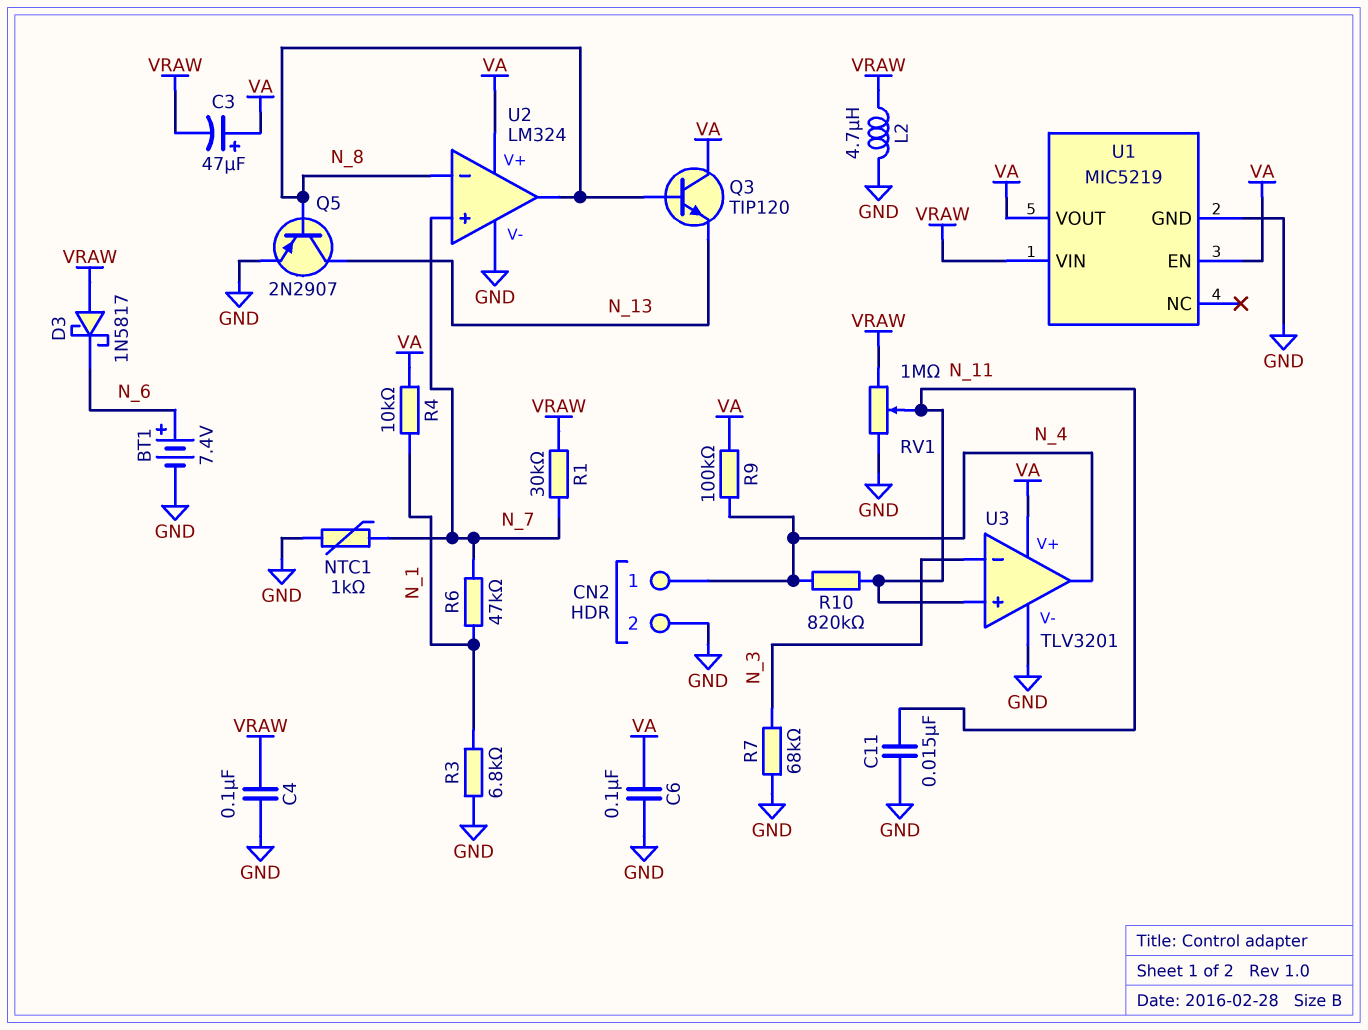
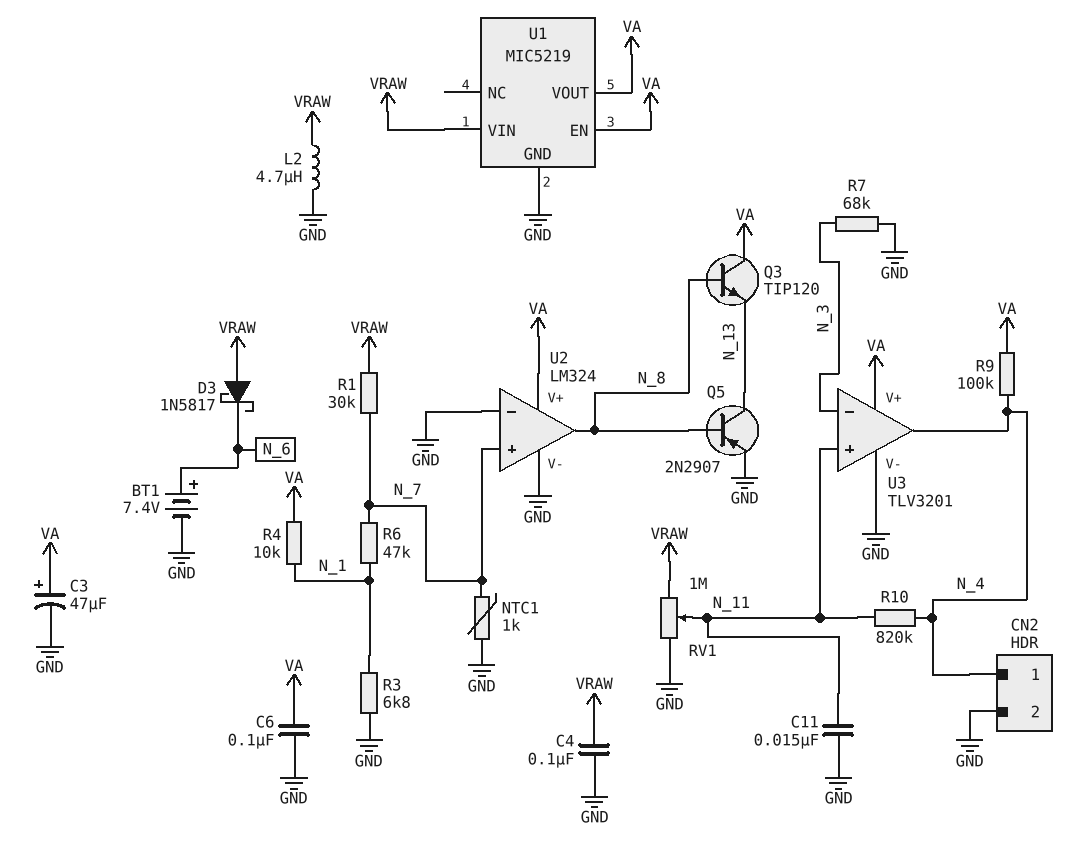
C3: 47uF (plus VA, minus VRAW) -> 47uF (plus VA, minus GND)
U2 pin in-: N_8 -> GND

